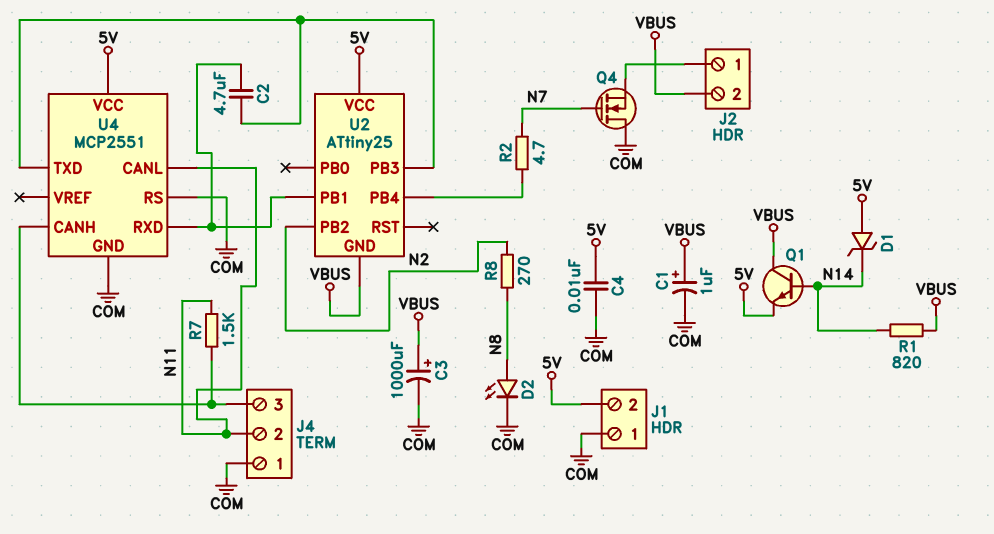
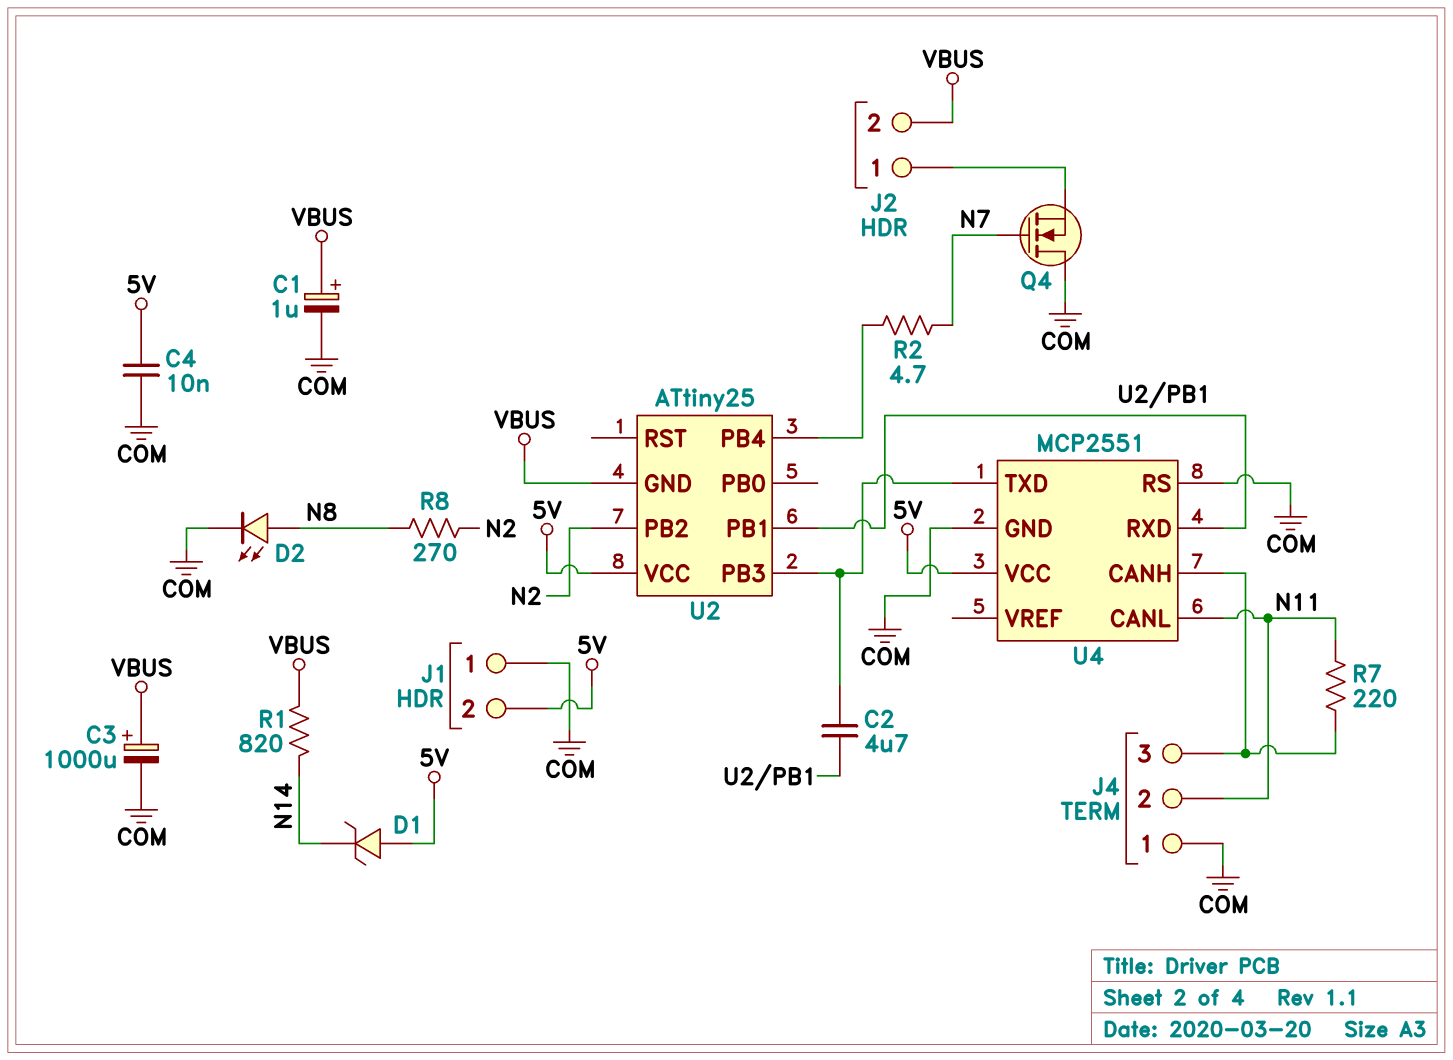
Q1: NPN (B N14, C VBUS, E 5V) -> none
R7: 1.5k (J4/3, N11) -> 220 (J4/3, N11)

